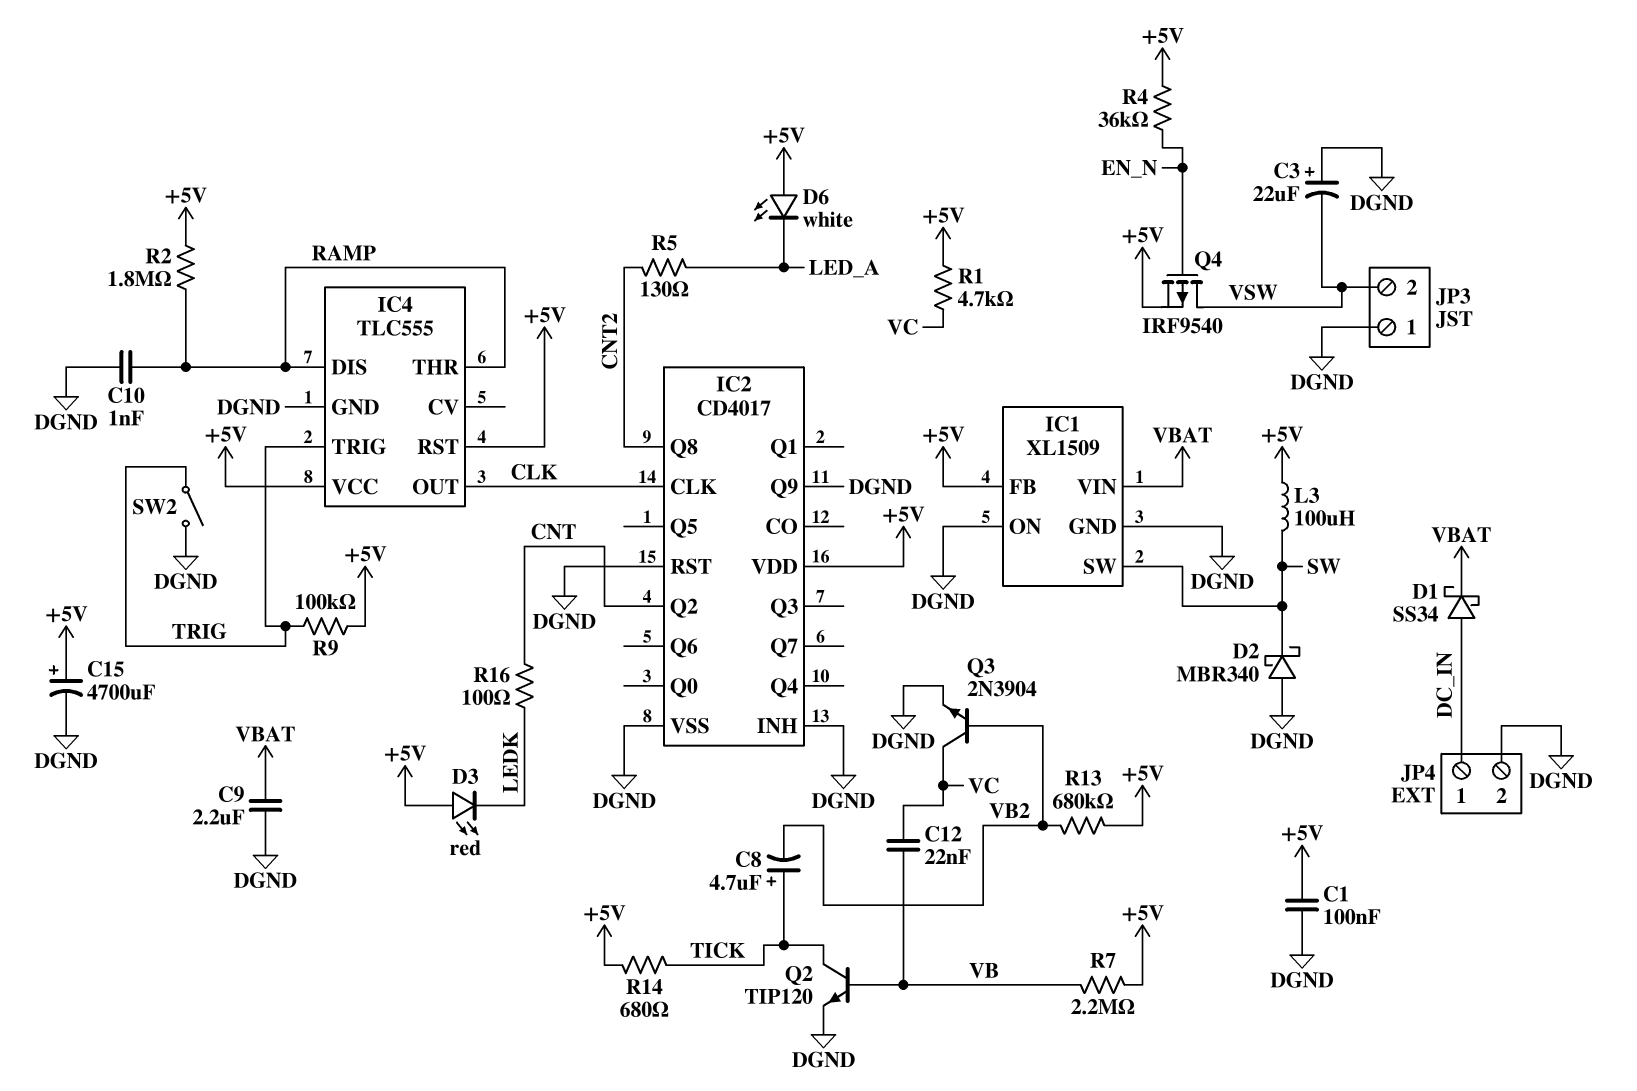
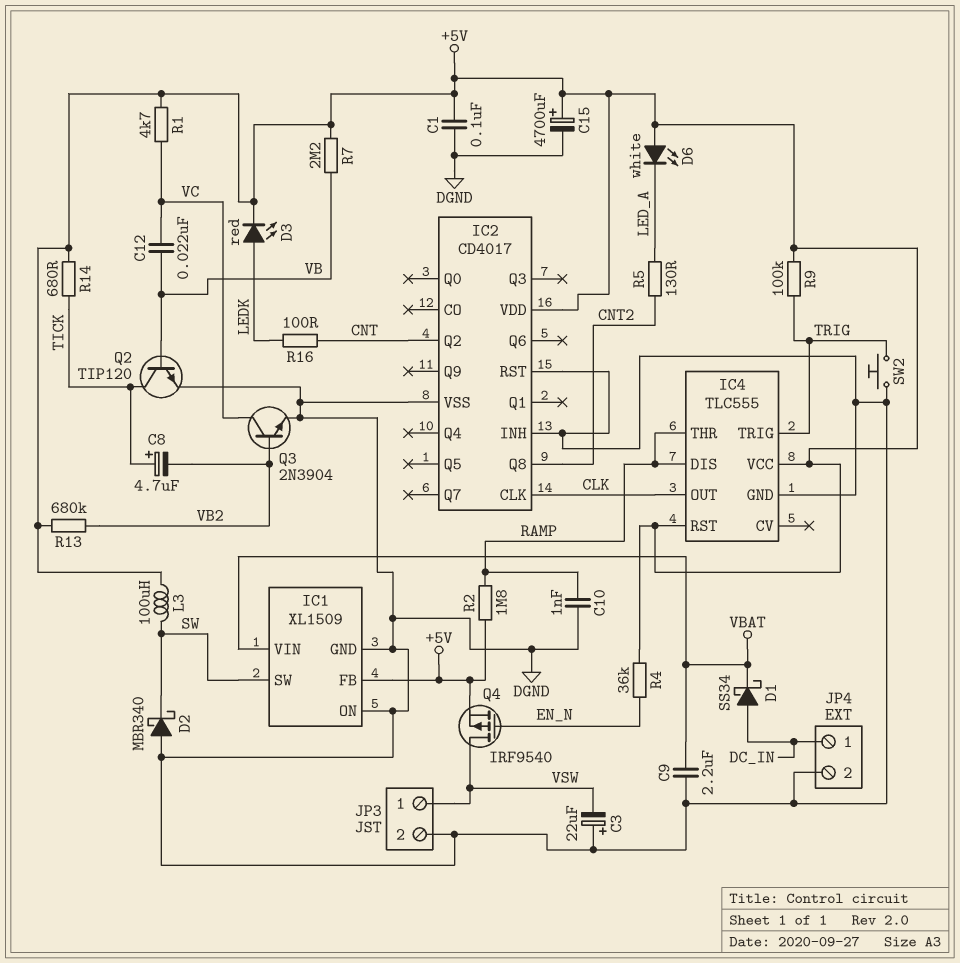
D3: LED red (A +5V, K LEDK) -> LED red (A LEDK, K +5V)
IC2 pin Q9: DGND -> none
JP3 pin 1: DGND -> VSW
JP3 pin 2: VSW -> DGND
SW2: switch (DGND, TRIG) -> button (DGND, TRIG)

